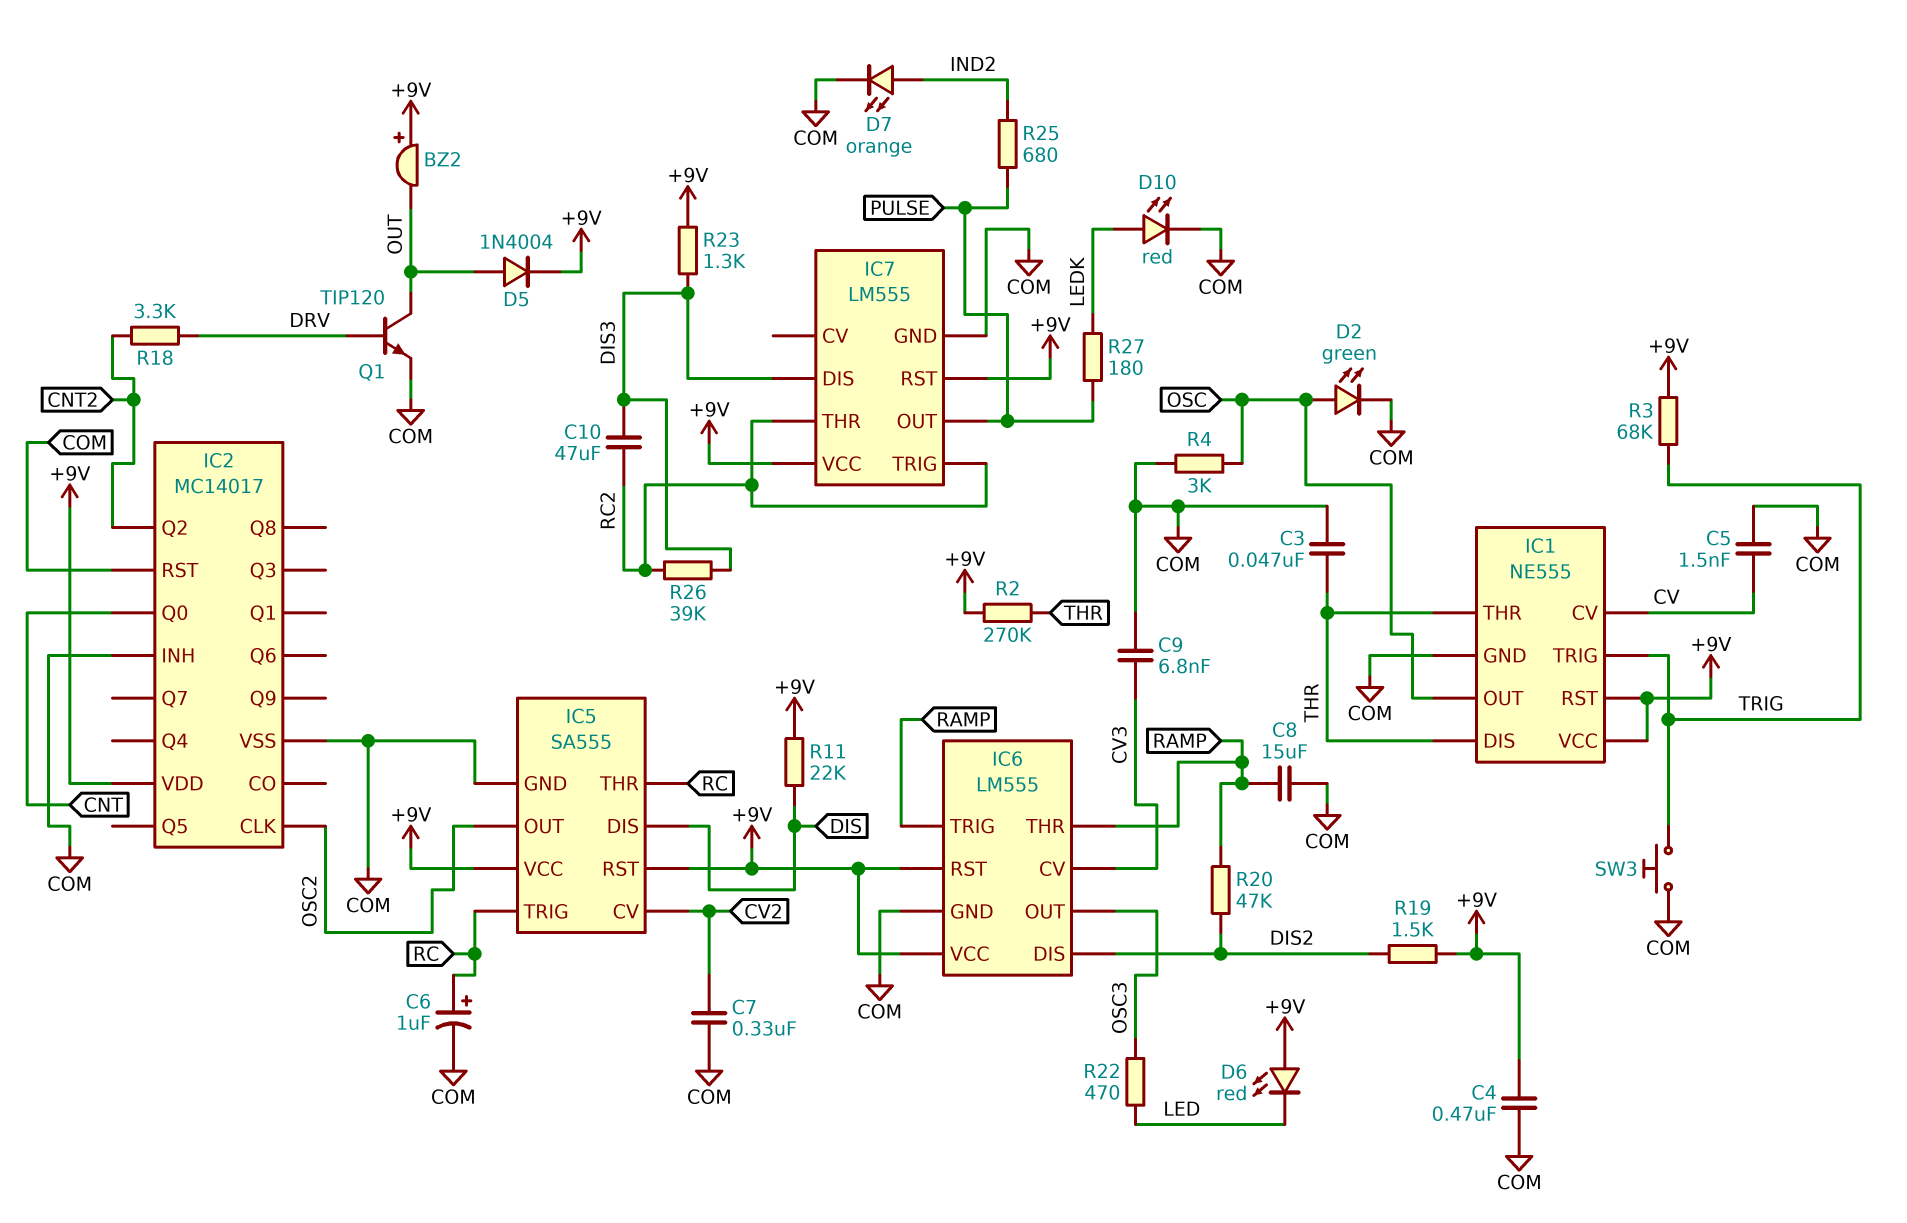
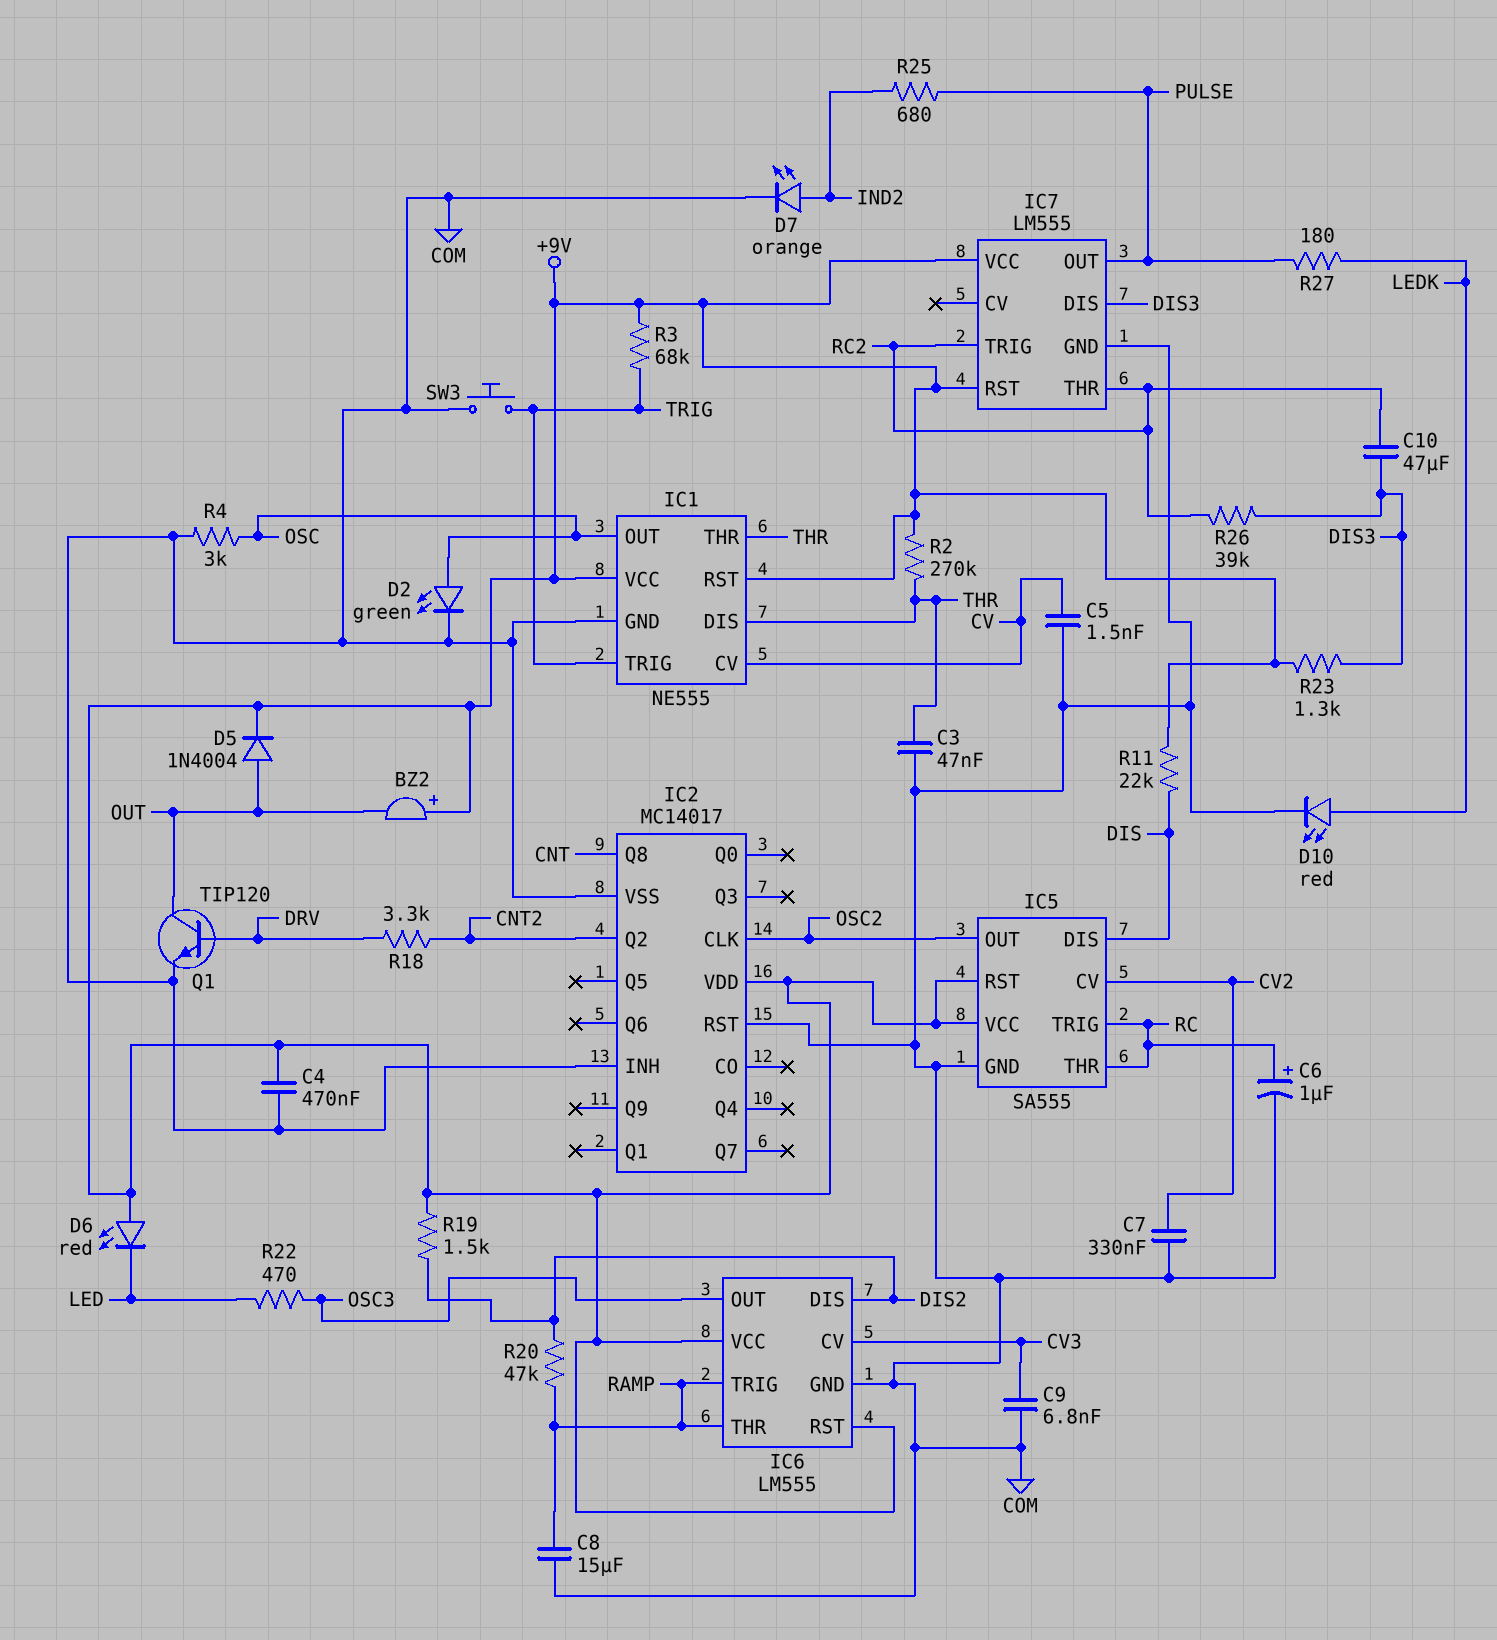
IC2 pin Q0: CNT -> none
IC2 pin Q8: none -> CNT

